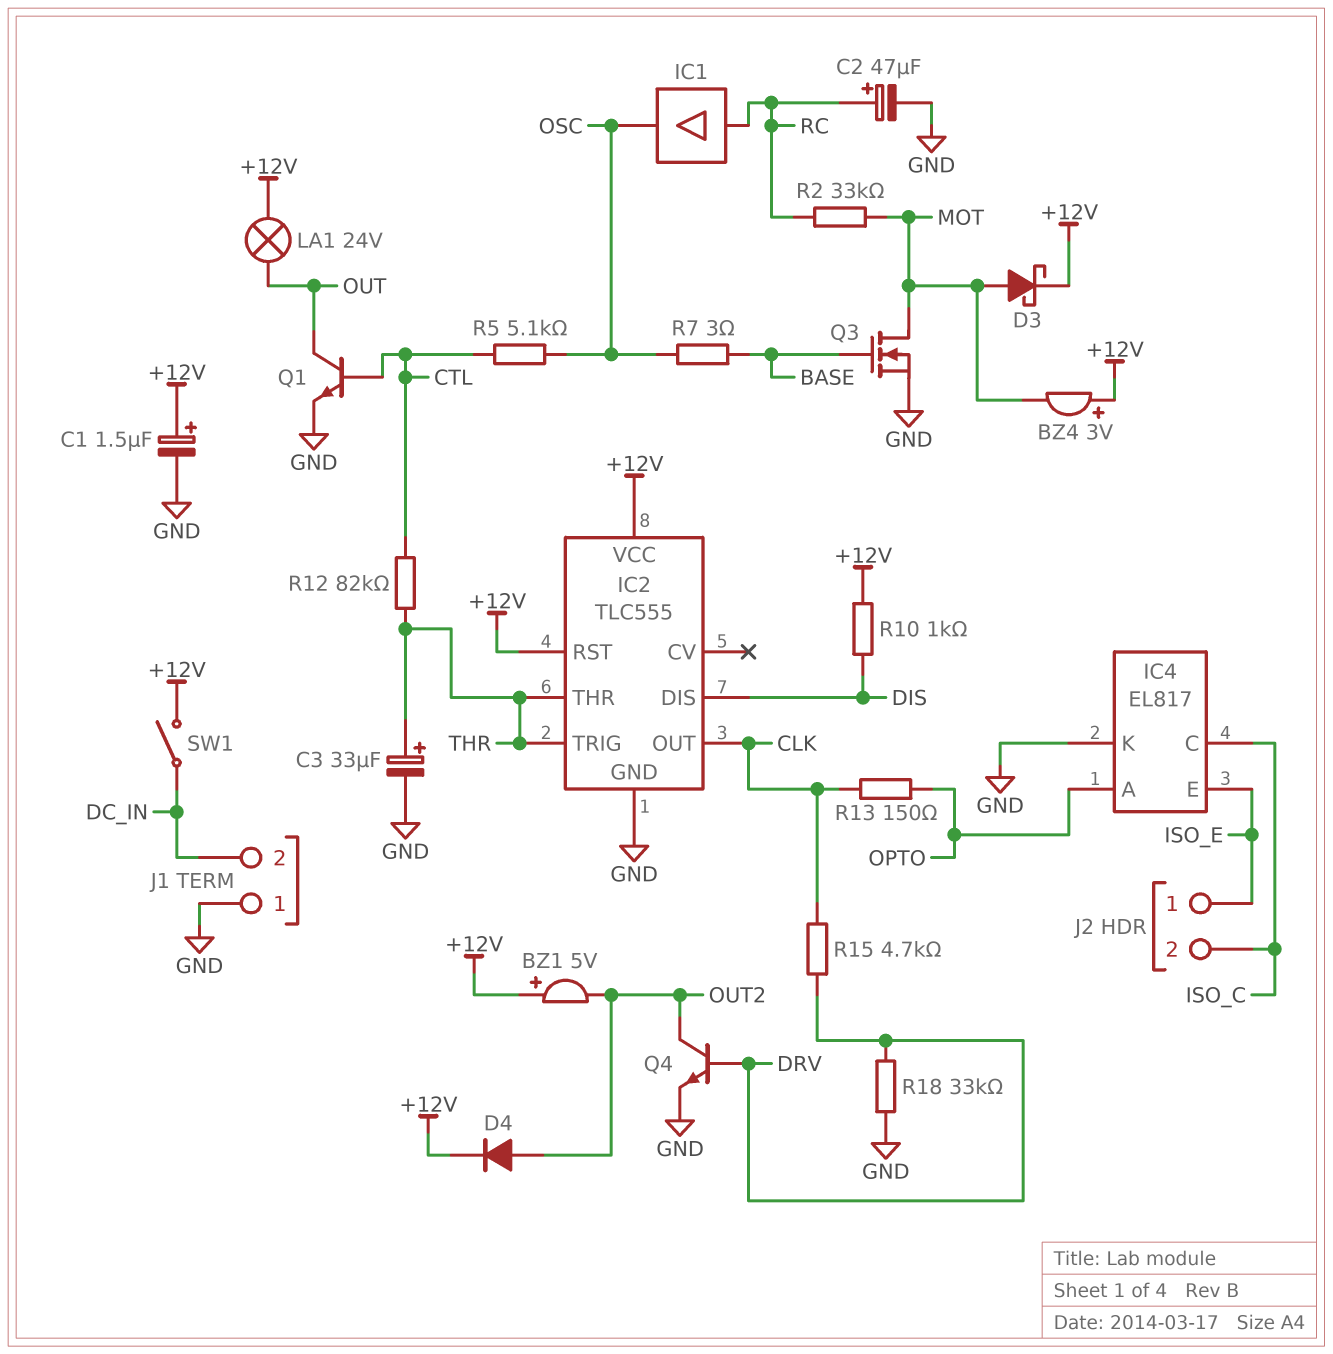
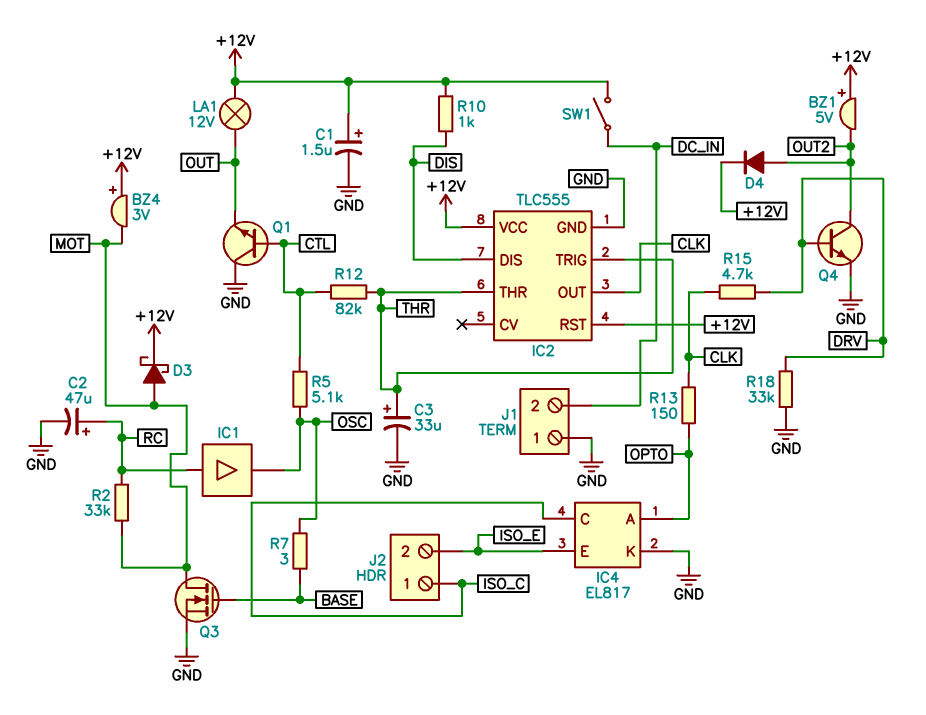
J2 pin 1: ISO_E -> ISO_C
J2 pin 2: ISO_C -> ISO_E
LA1: lamp 24V (+12V, OUT) -> lamp 12V (+12V, OUT)
Q1: NPN (B CTL, C OUT, E GND) -> NPN (B CTL, C GND, E OUT)

